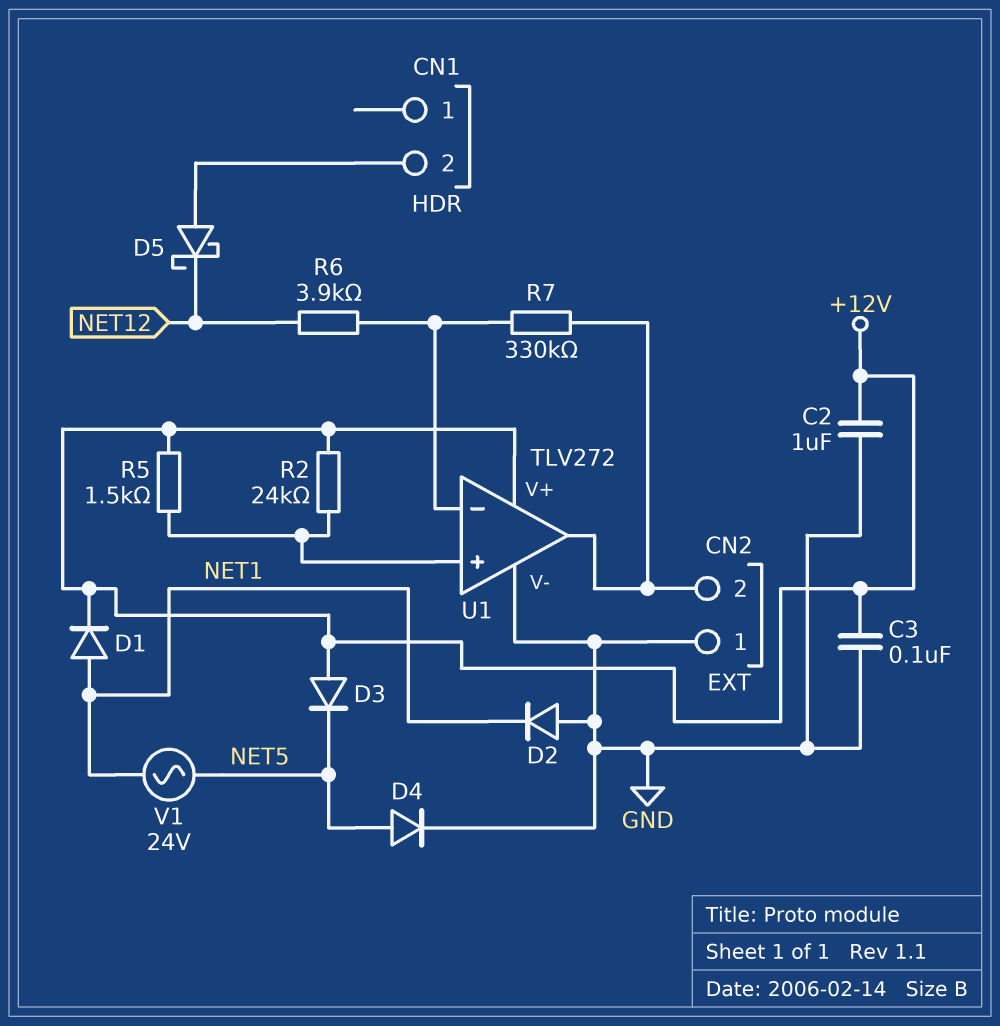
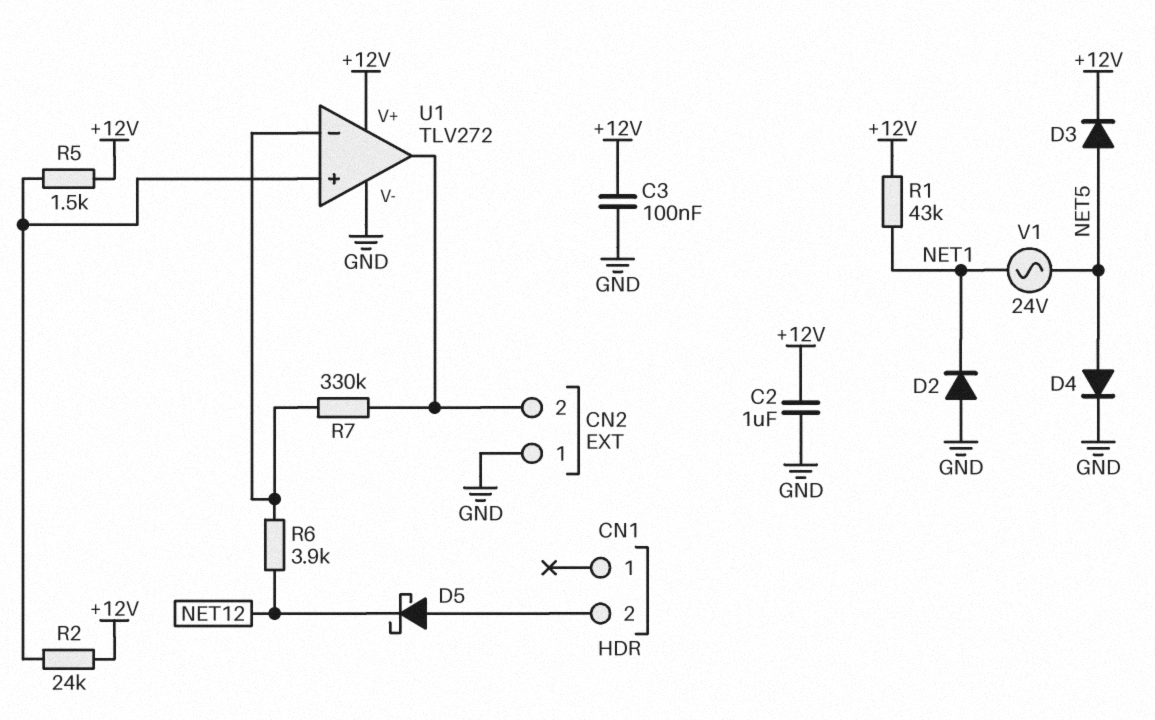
D1: diode (A NET1, K +12V) -> none
D3: diode (A +12V, K NET5) -> diode (A NET5, K +12V)
R1: none -> 43k (+12V, NET1)

